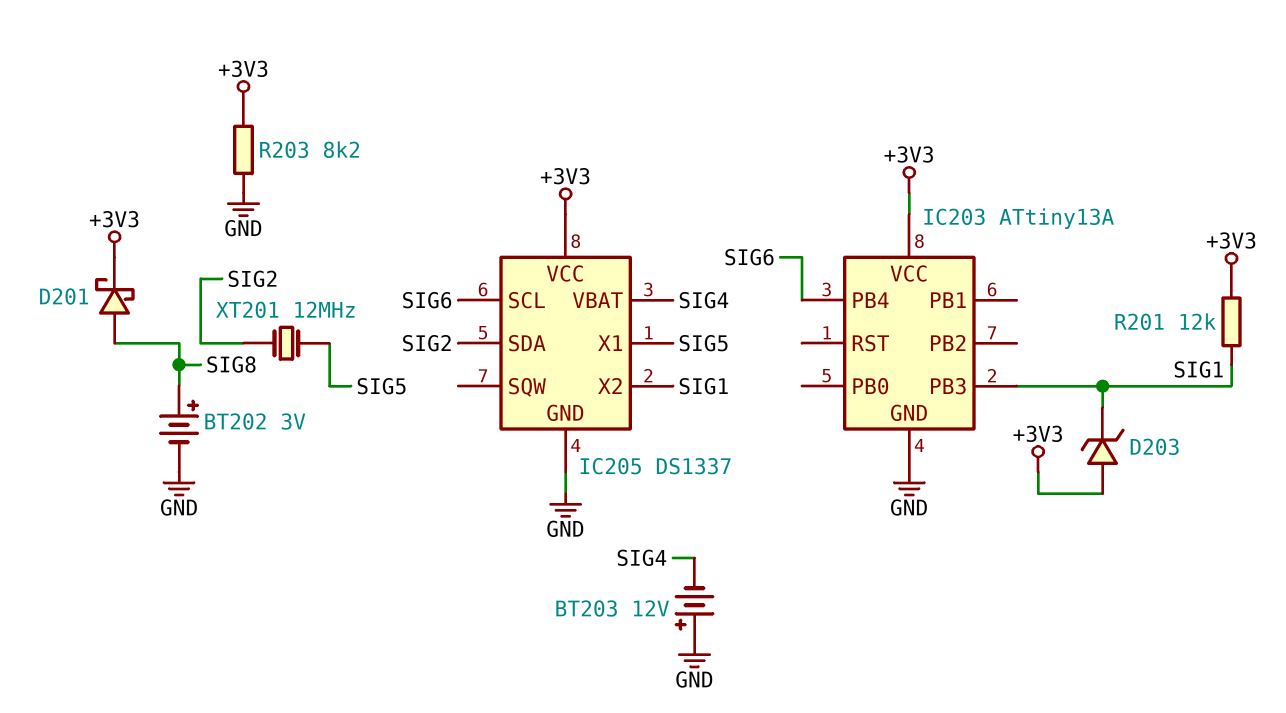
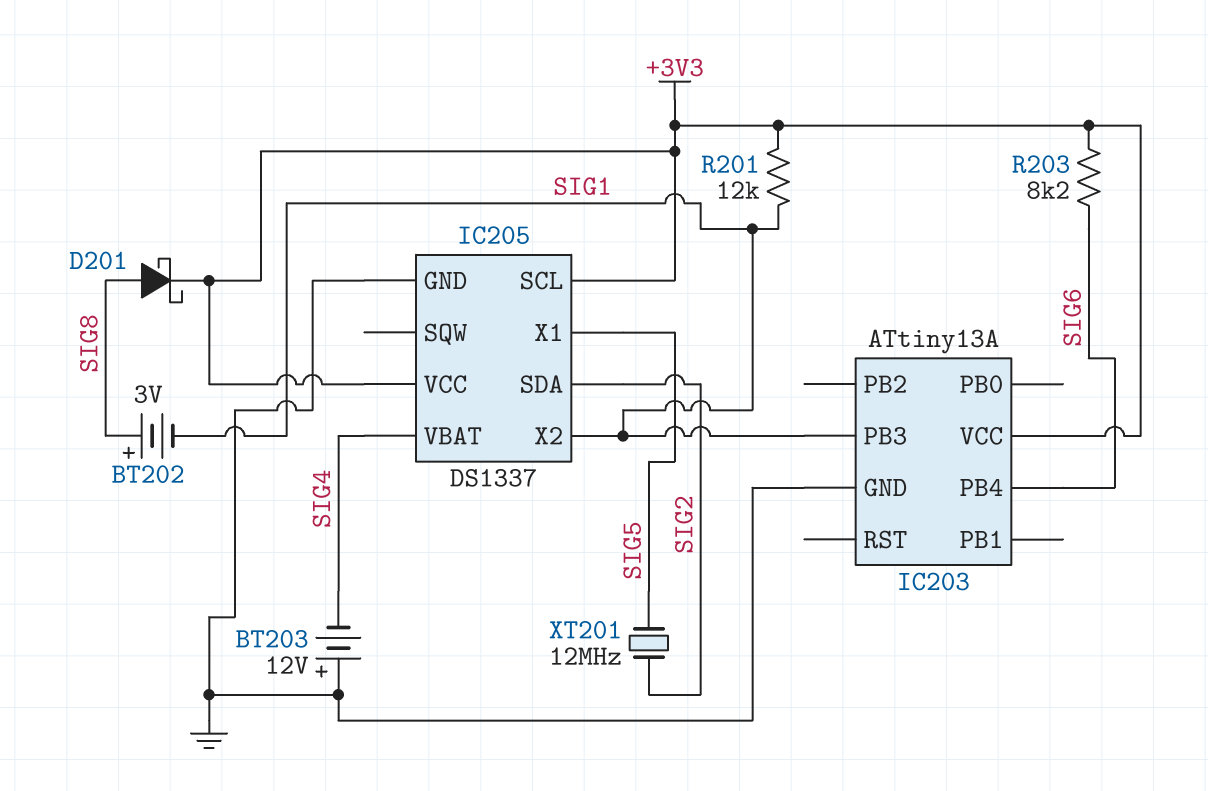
BT202: 3V (plus SIG8, minus GND) -> 3V (plus SIG8, minus SIG1)
D203: zener (A +3V3, K SIG1) -> none
IC205 pin SCL: SIG6 -> +3V3
R203: 8.2k (+3V3, GND) -> 8.2k (+3V3, SIG6)

